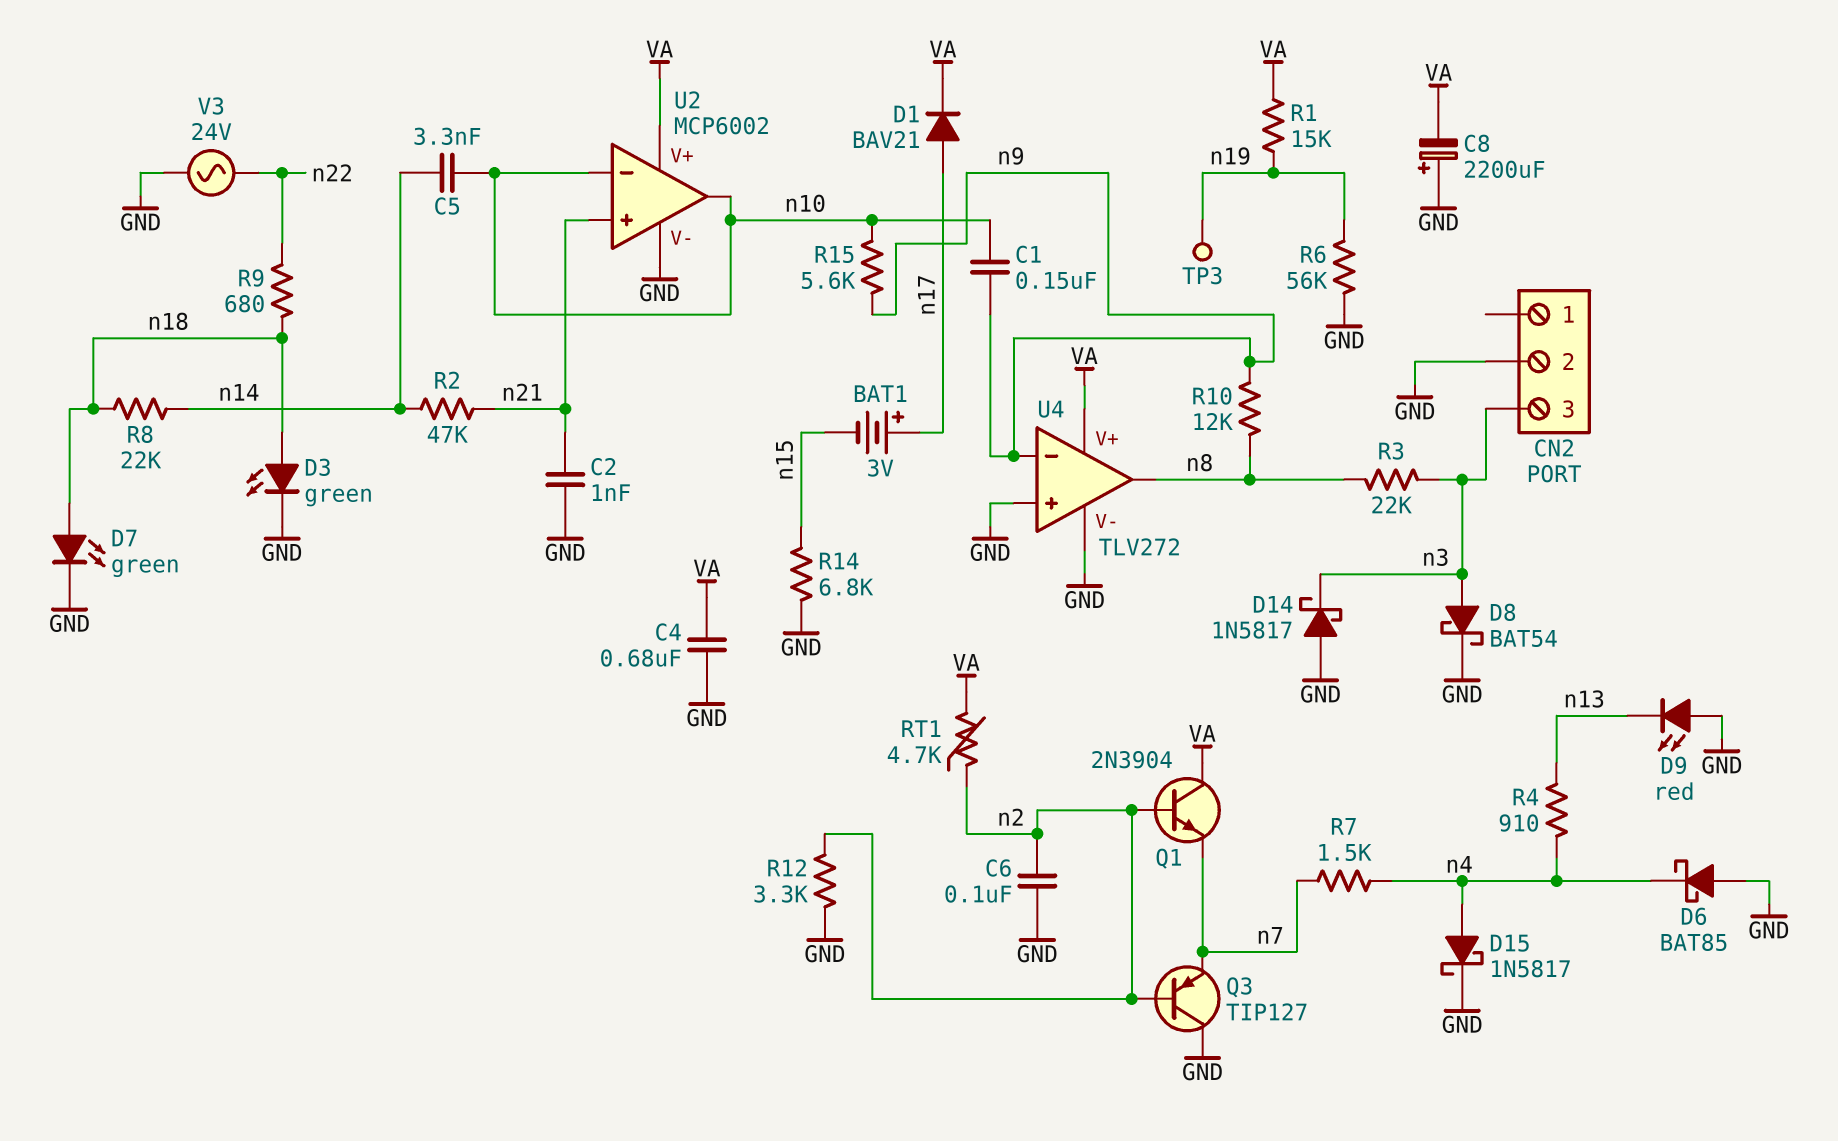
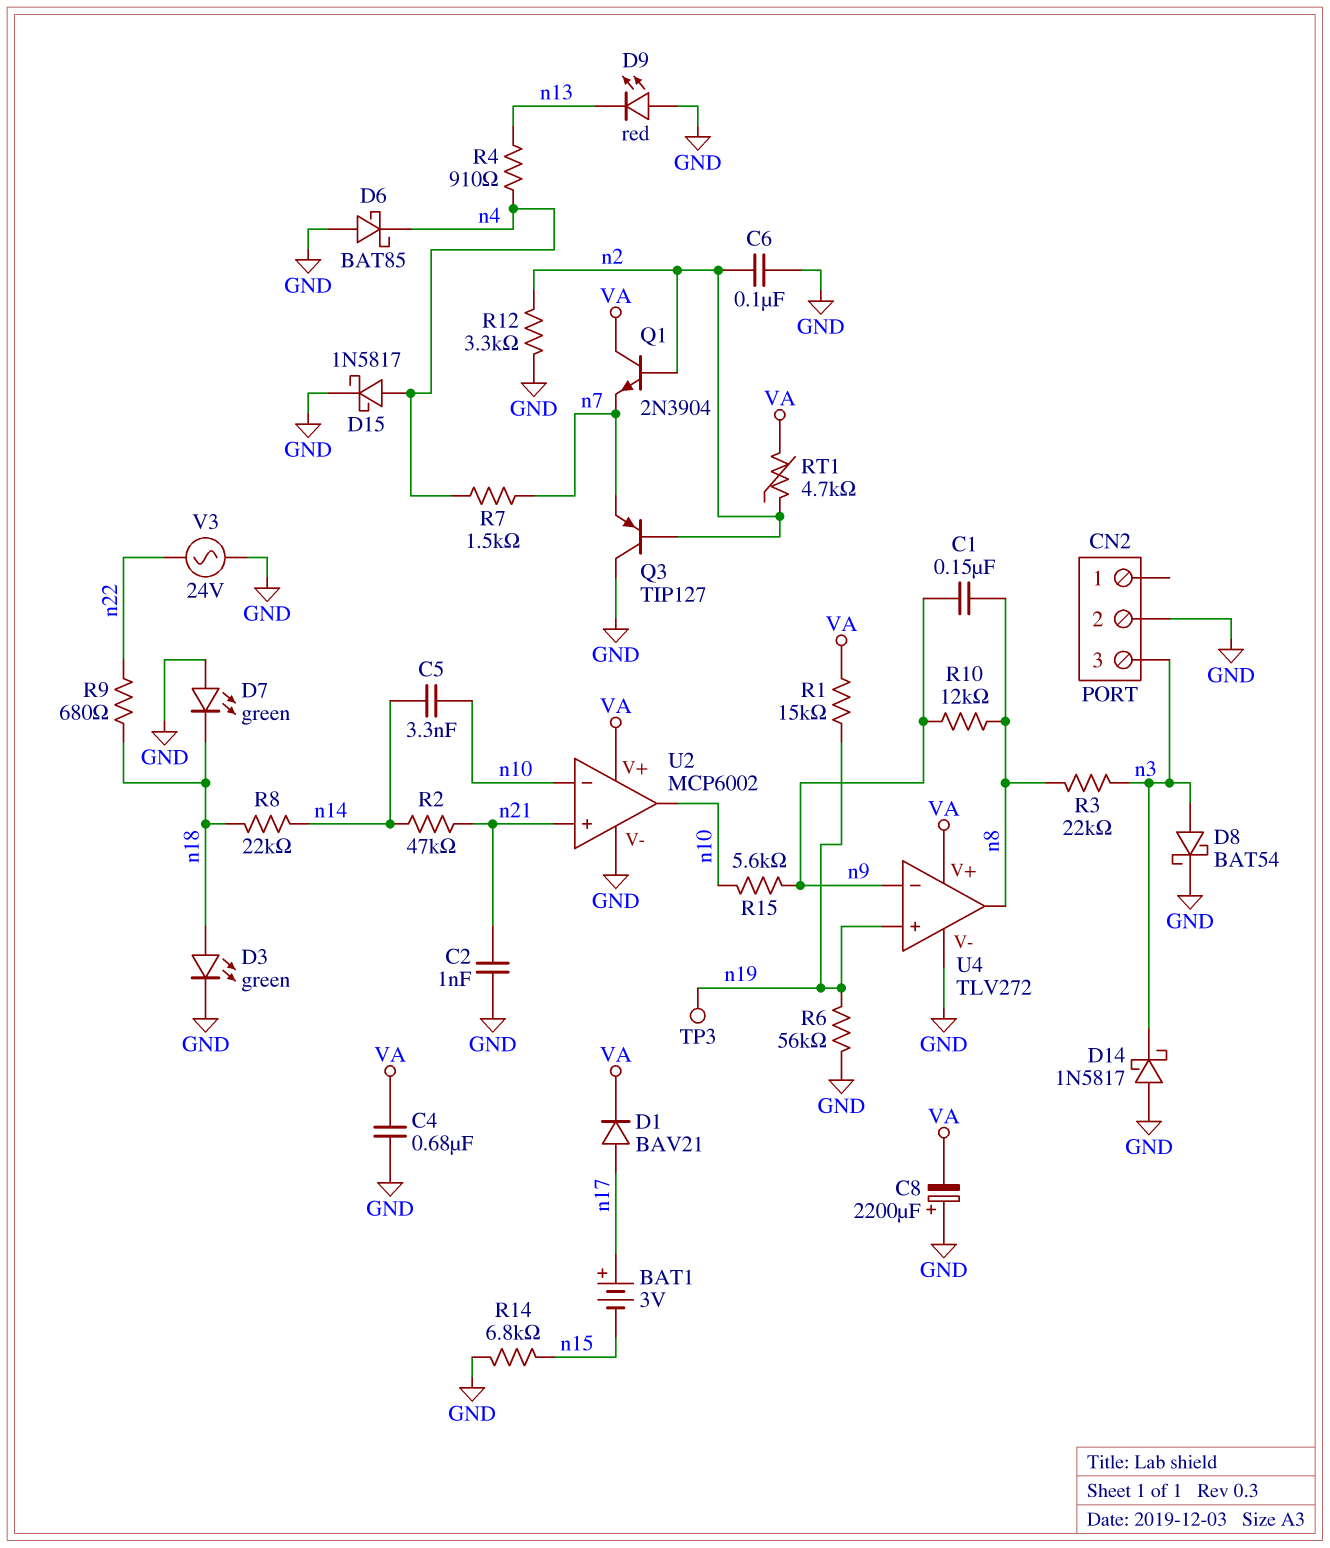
C1: 150nF (n9, n10) -> 150nF (n8, n9)
D7: LED green (A n18, K GND) -> LED green (A GND, K n18)
U4 pin in+: GND -> n19

